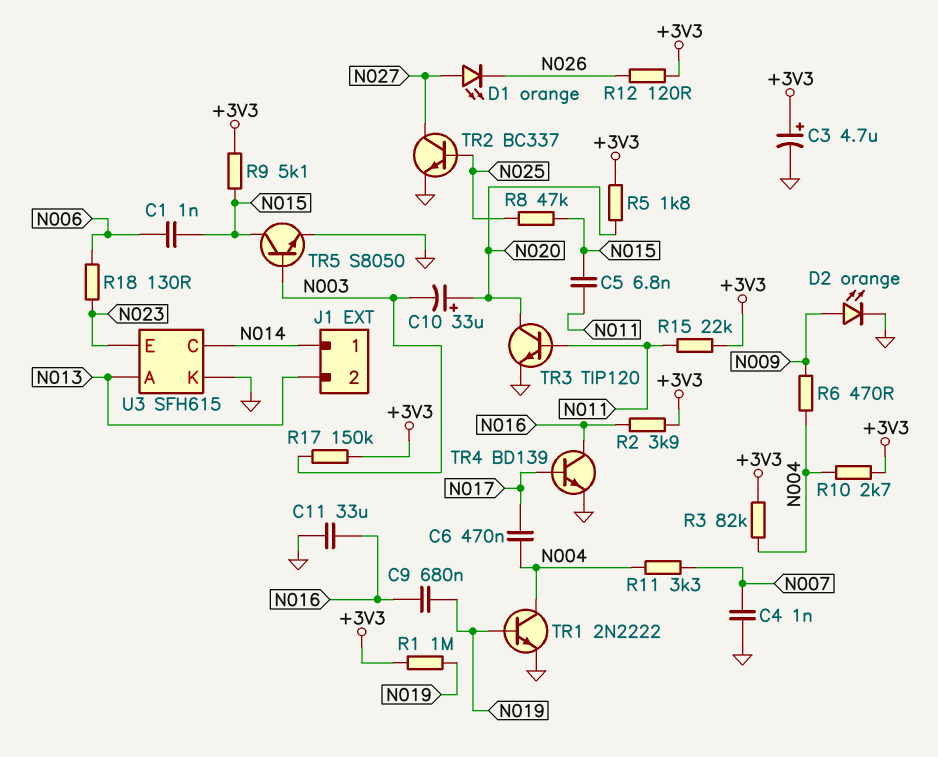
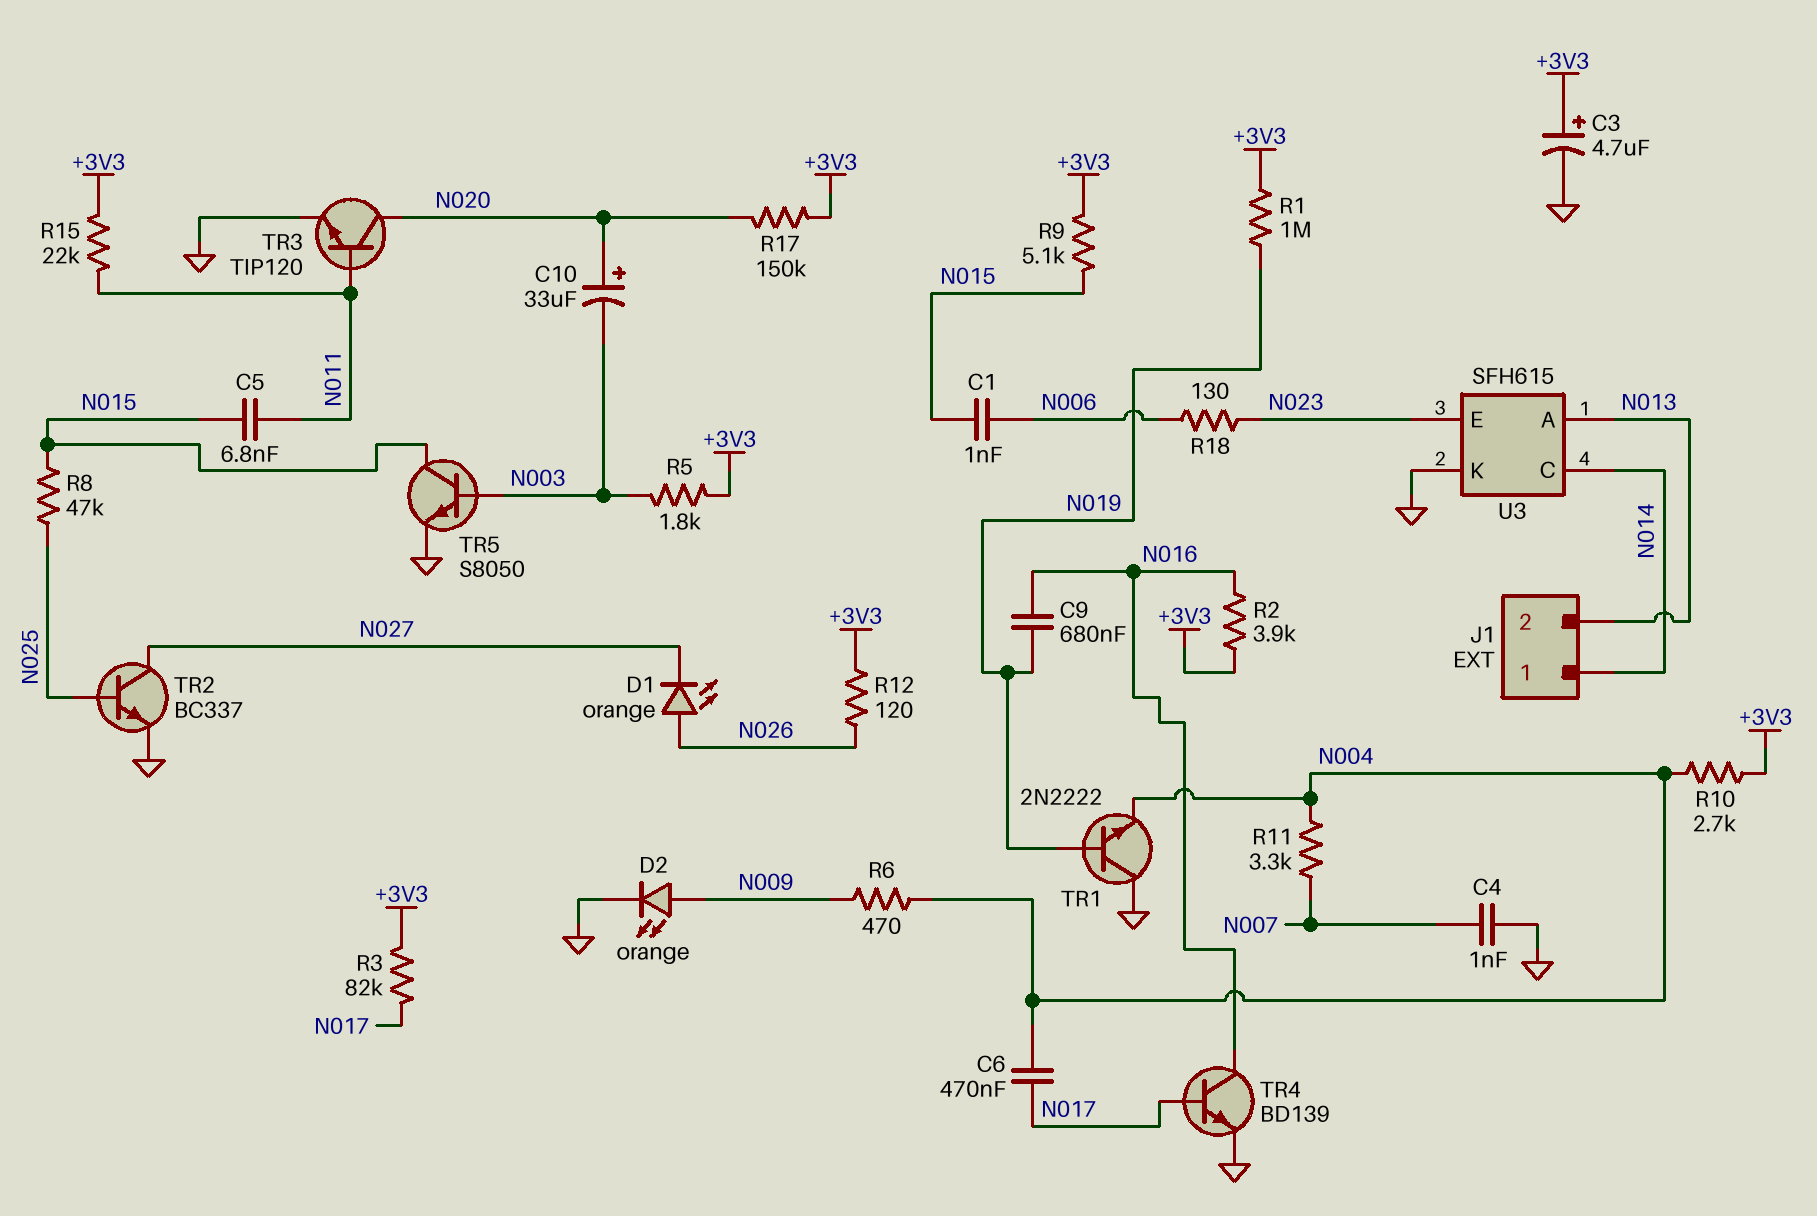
C11: 33uF (GND, N016) -> none
D1: LED orange (A N027, K N026) -> LED orange (A N026, K N027)
R3: 82k (+3V3, N004) -> 82k (+3V3, N017)
R5: 1.8k (+3V3, N020) -> 1.8k (+3V3, N003)
R17: 150k (+3V3, N003) -> 150k (+3V3, N020)
TR1: NPN 2N2222 (B N019, C N004, E GND) -> NPN 2N2222 (B N019, C GND, E N004)

